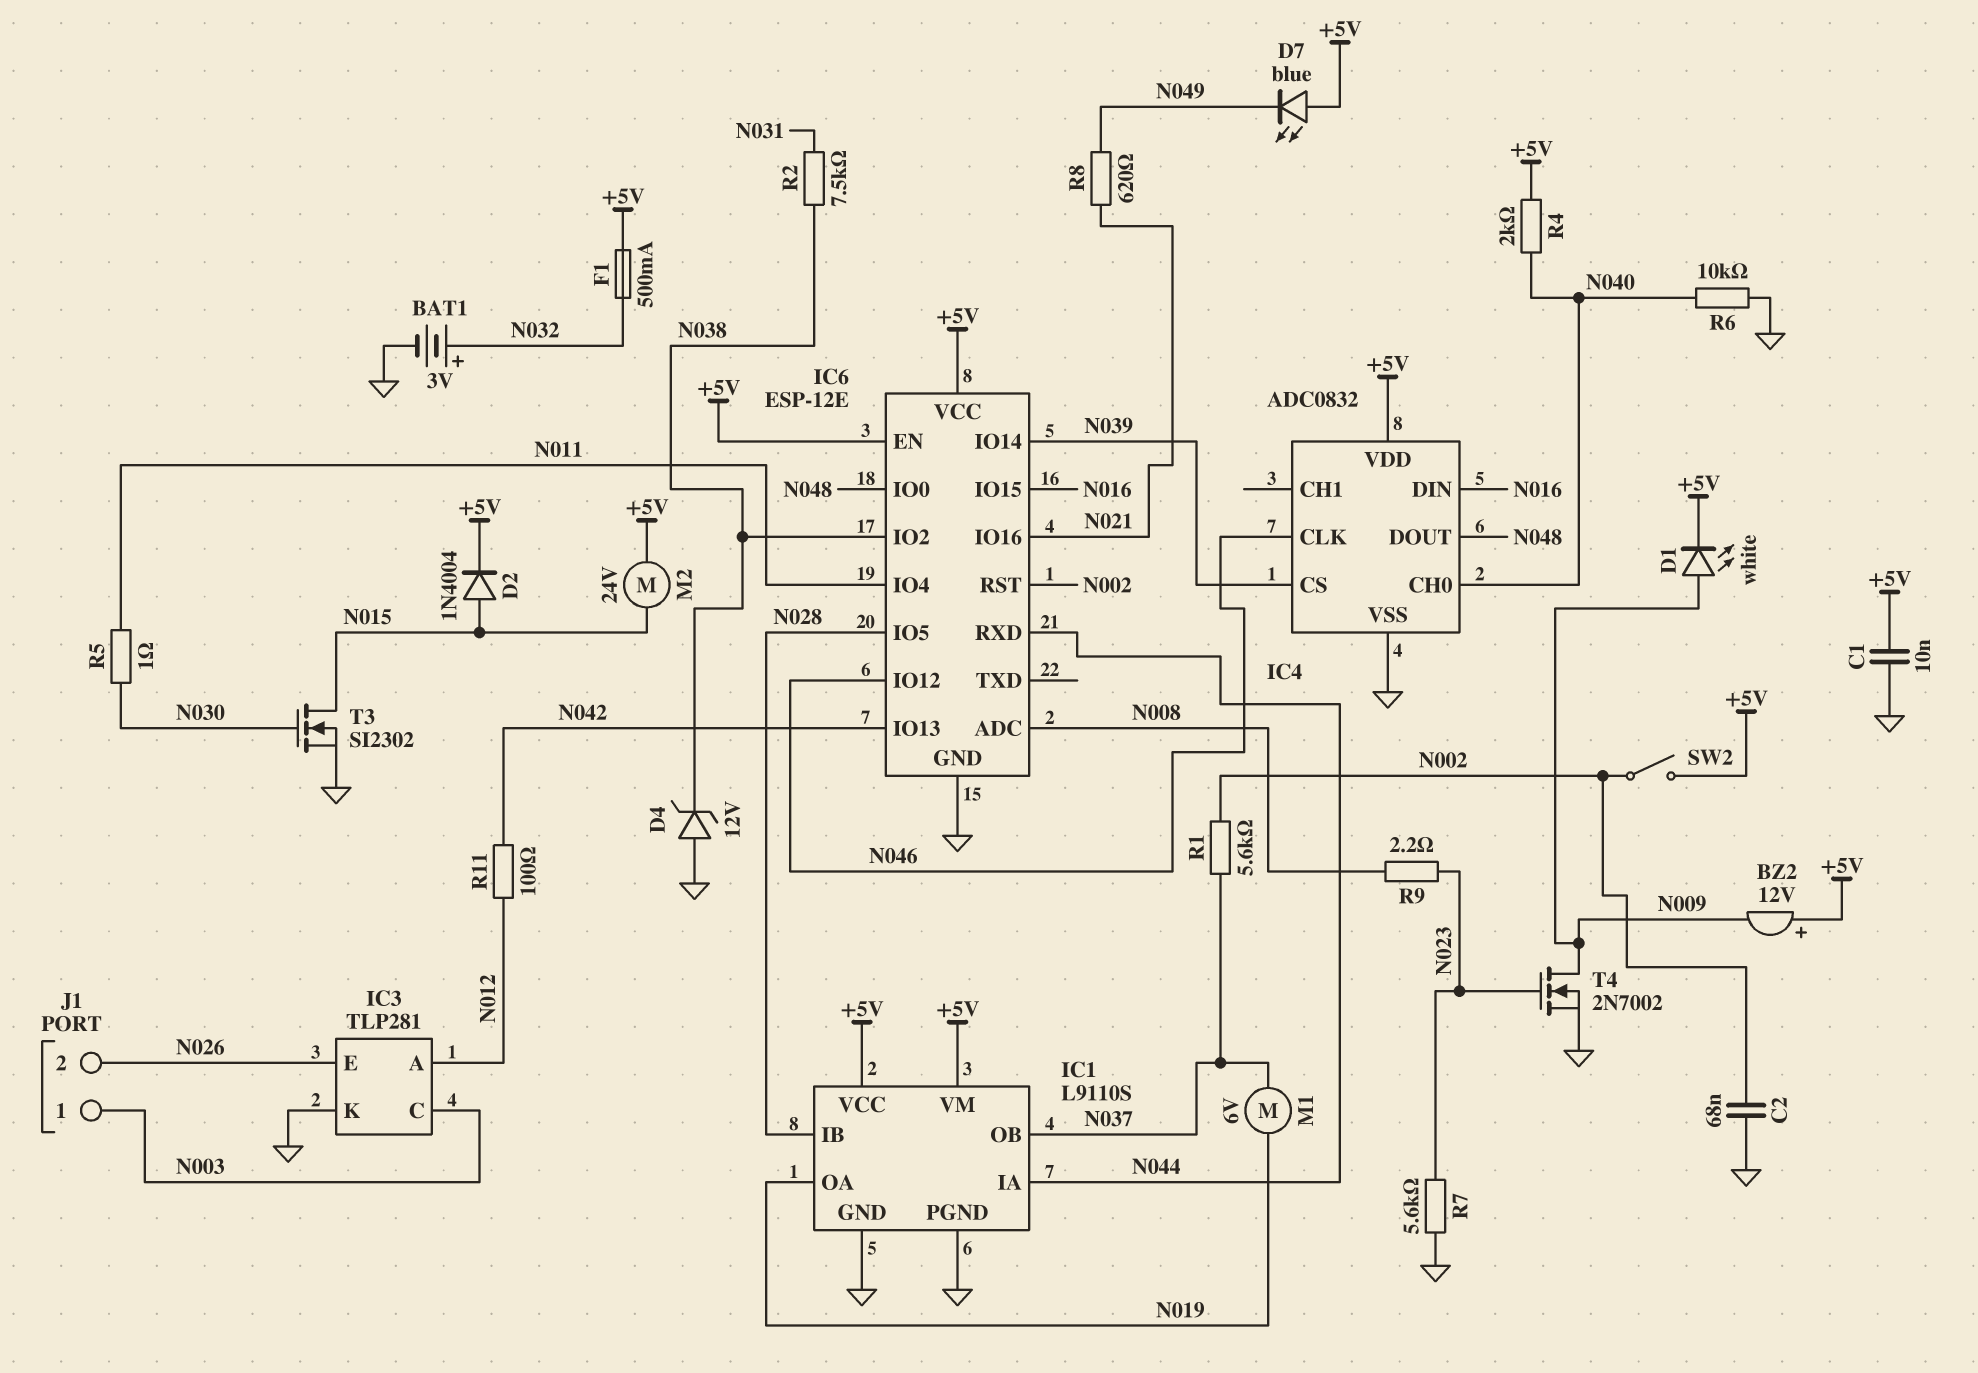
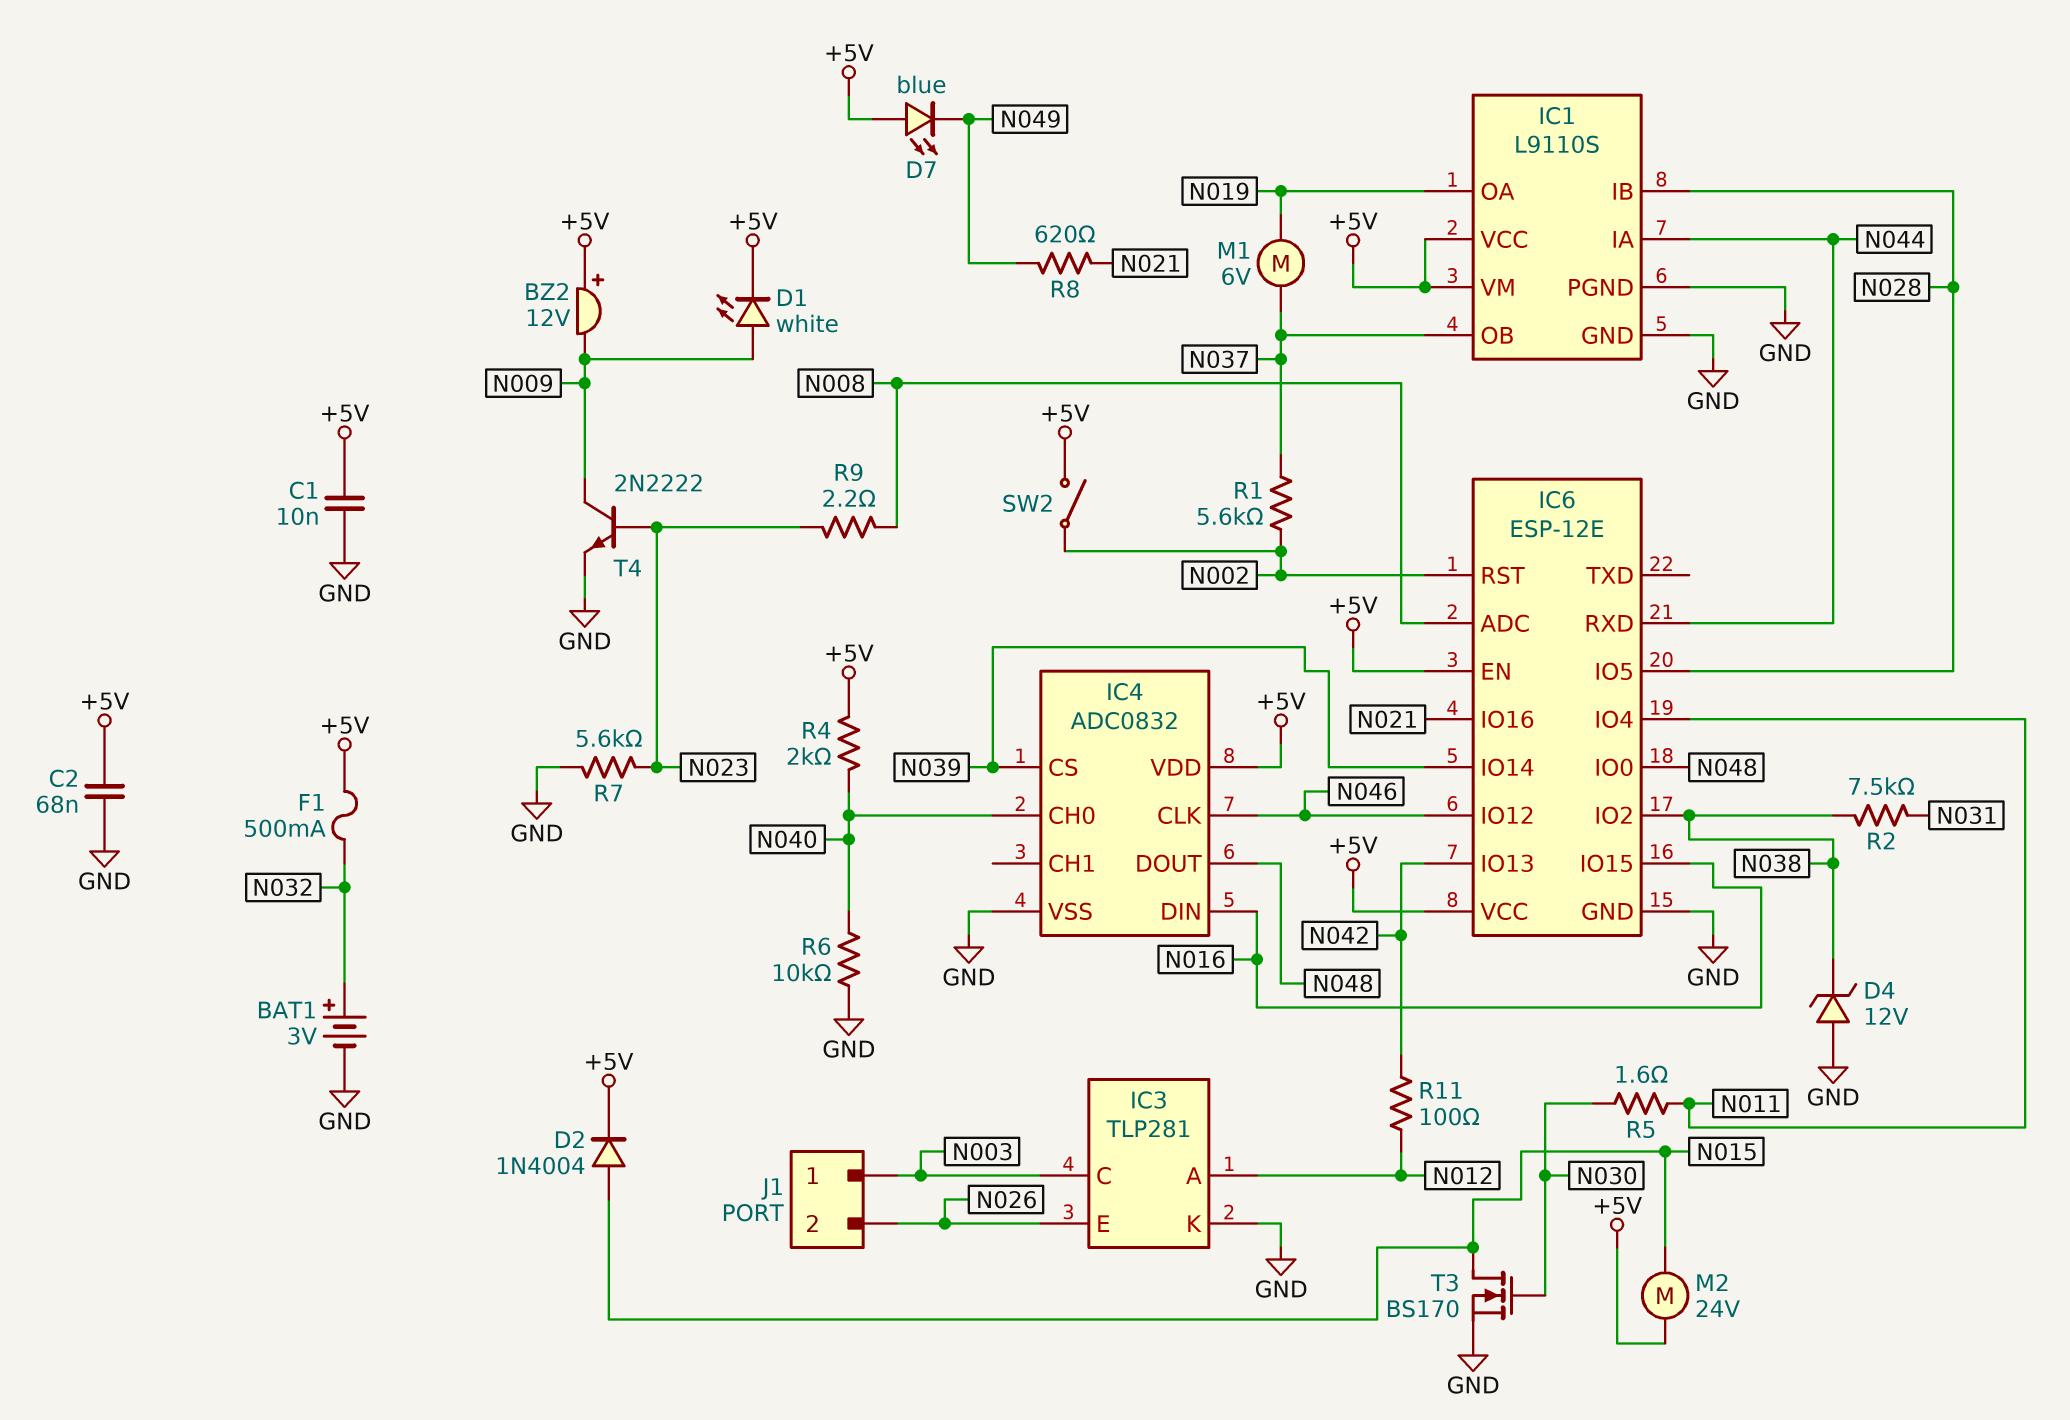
C2: 68nF (GND, N002) -> 68nF (+5V, GND)
R5: 1 (N011, N030) -> 1.6 (N011, N030)
T3: NMOS SI2302 (G N030, D N015, S GND) -> NMOS BS170 (G N030, D N015, S GND)
T4: NMOS 2N7002 (G N023, D N009, S GND) -> NPN 2N2222 (B N023, C N009, E GND)

